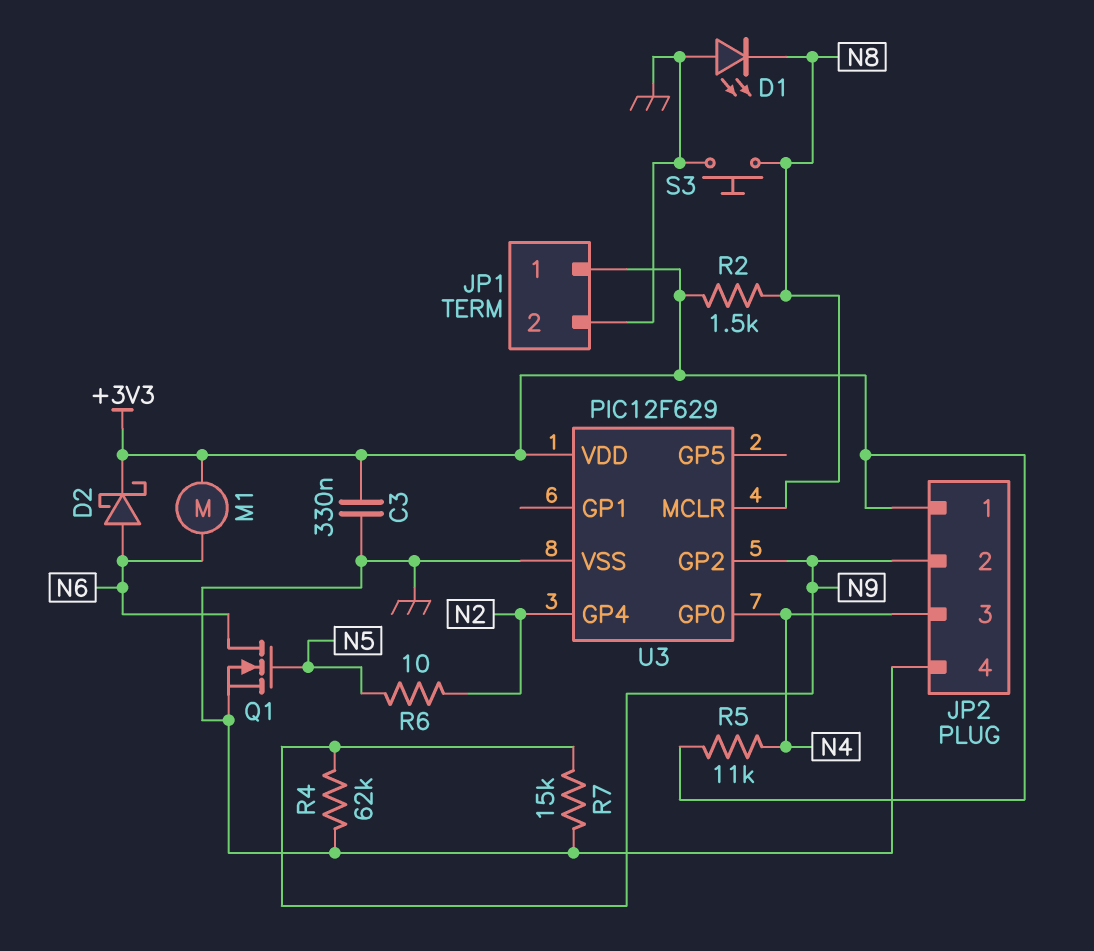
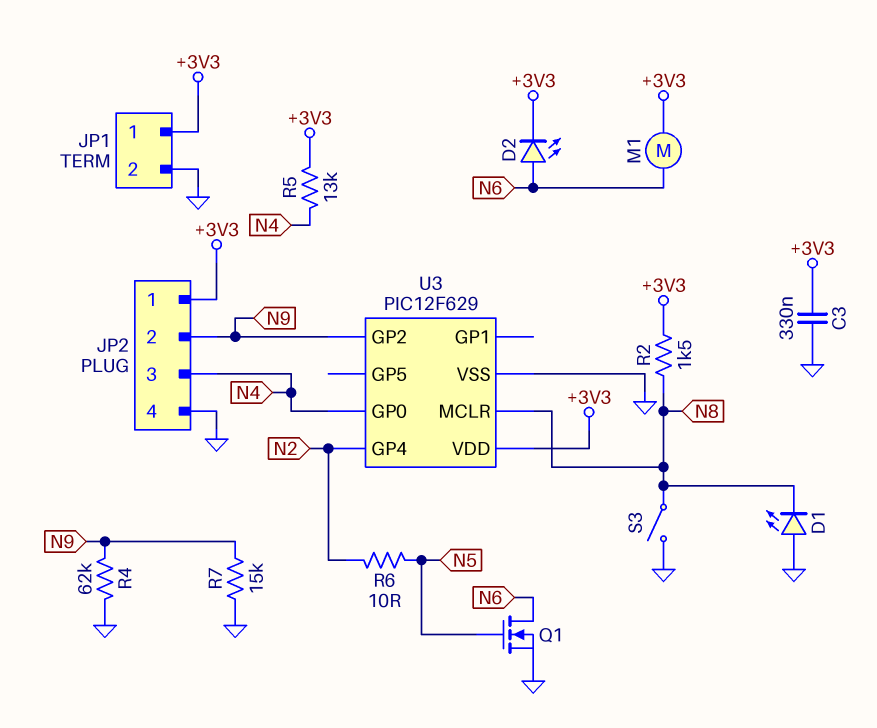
D2: schottky (A N6, K +3V3) -> LED (A N6, K +3V3)
R5: 11k (+3V3, N4) -> 13k (+3V3, N4)
S3: button (GND, N8) -> switch (GND, N8)

